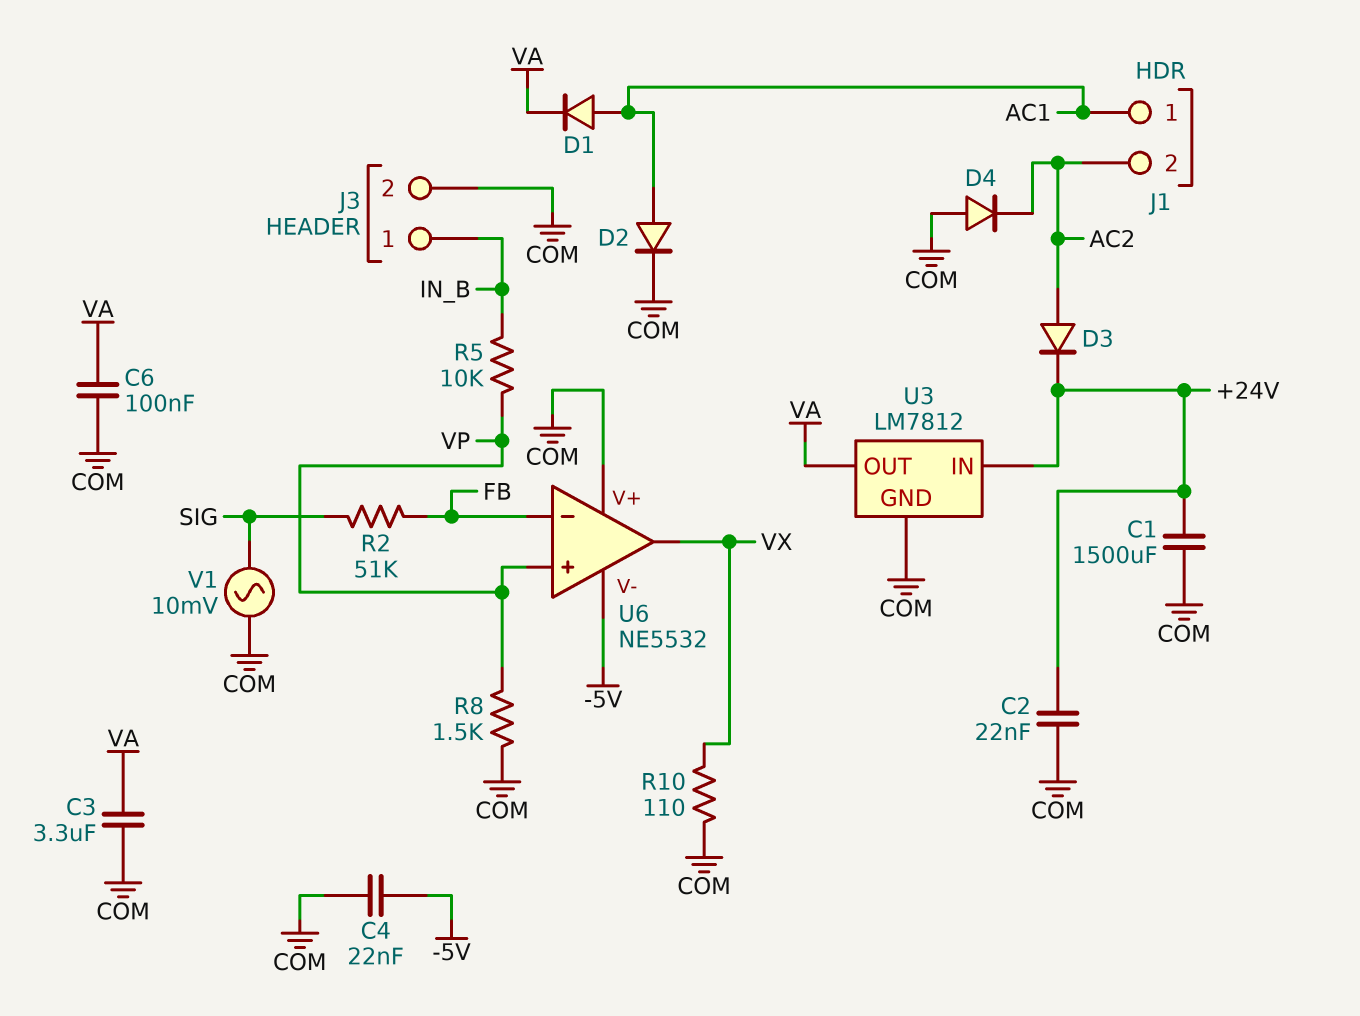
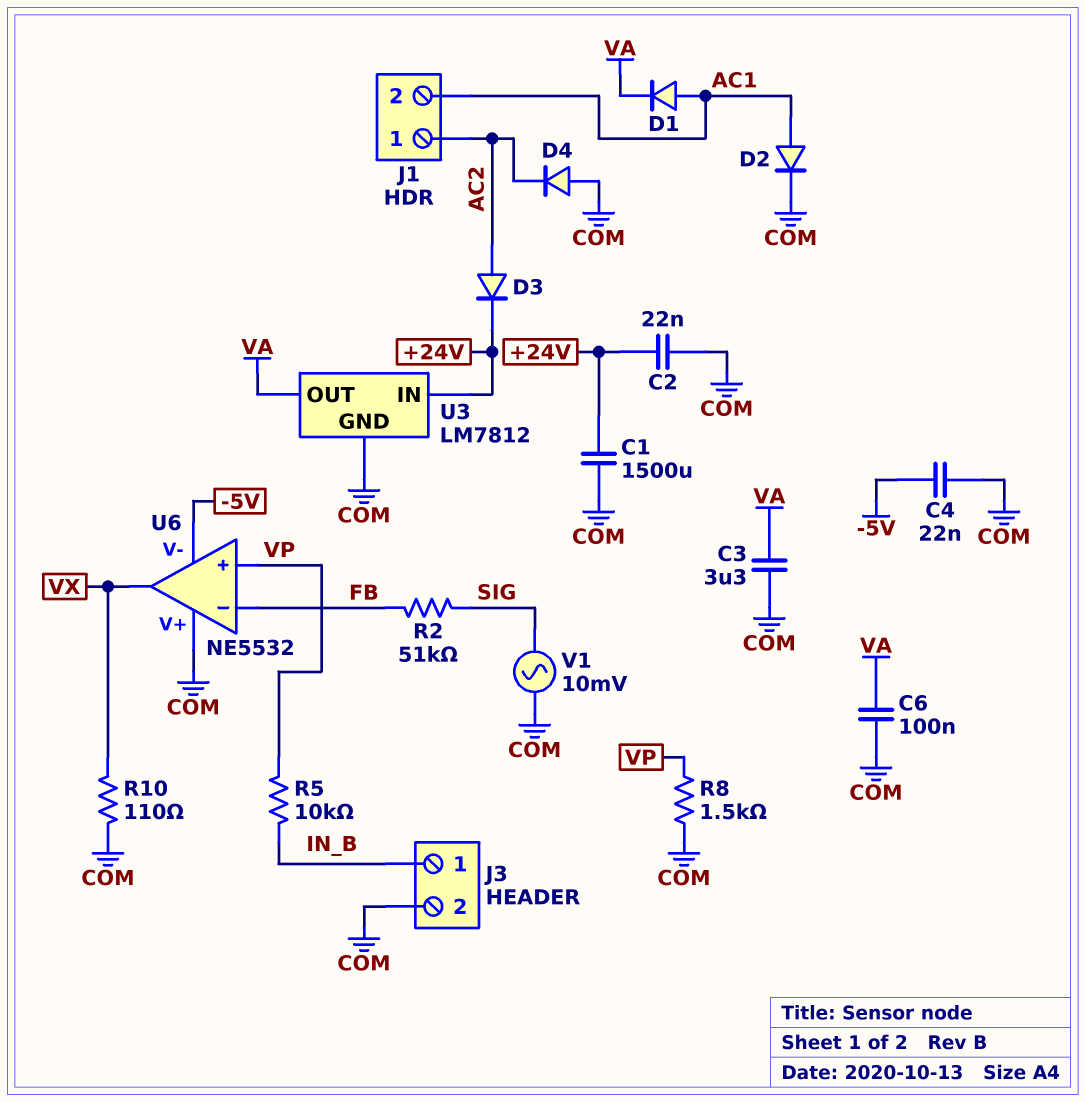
J1 pin 1: AC1 -> AC2
J1 pin 2: AC2 -> AC1

